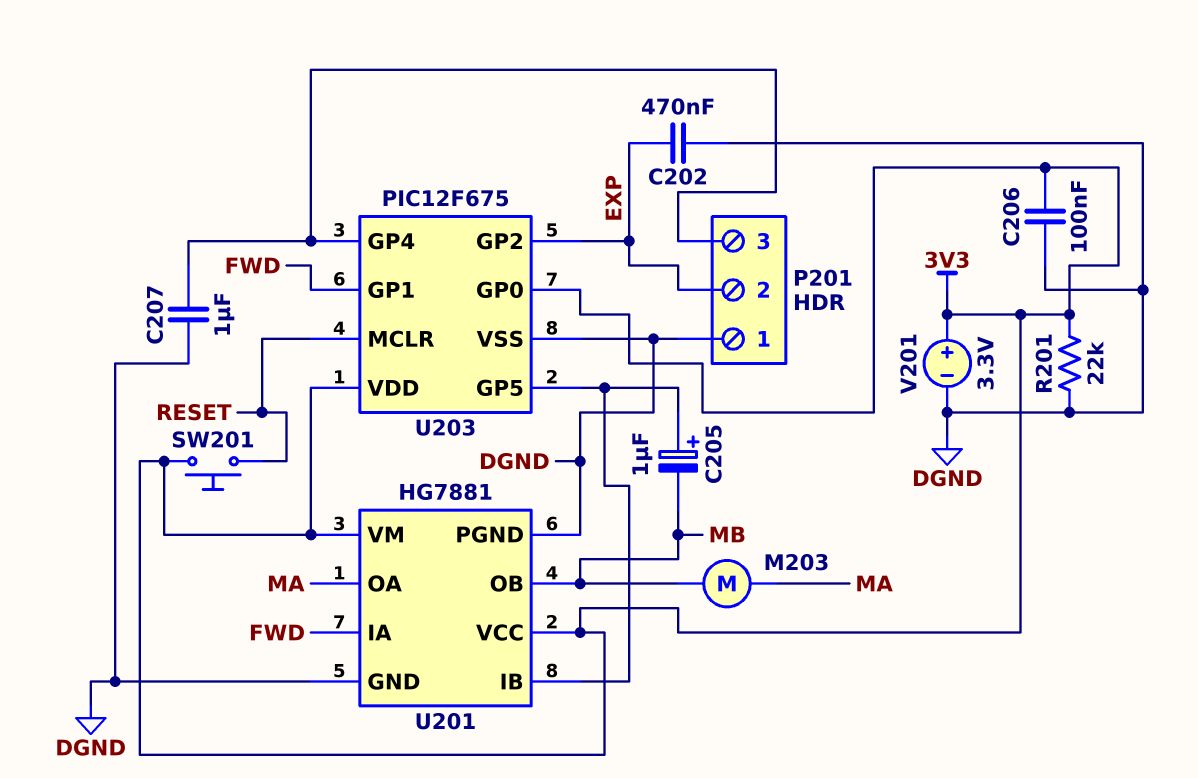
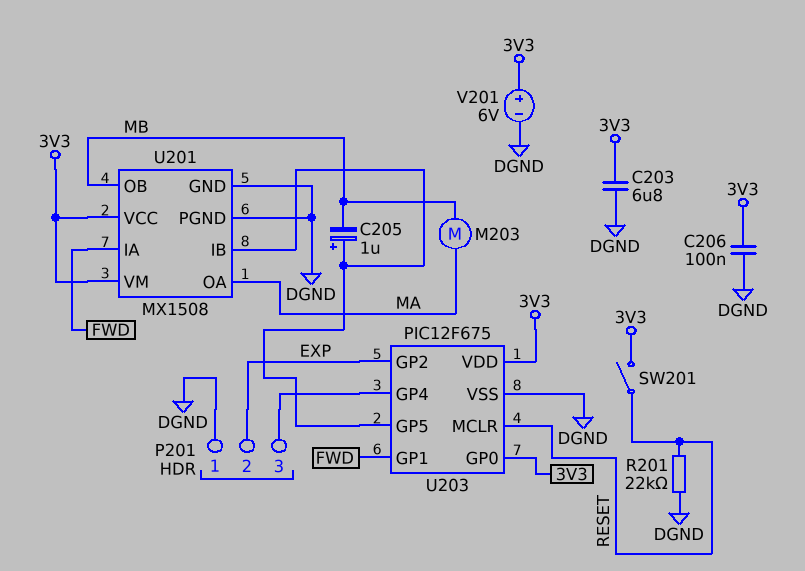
C202: 470nF (DGND, EXP) -> none
C203: none -> 6.8uF (3V3, DGND)
C207: 1uF (DGND, P201/3) -> none
R201: 22k (3V3, DGND) -> 22k (DGND, RESET)
SW201: button (3V3, RESET) -> switch (3V3, RESET)
U201: HG7881 -> MX1508
V201: 3.3V (plus 3V3, minus DGND) -> 6V (plus 3V3, minus DGND)

